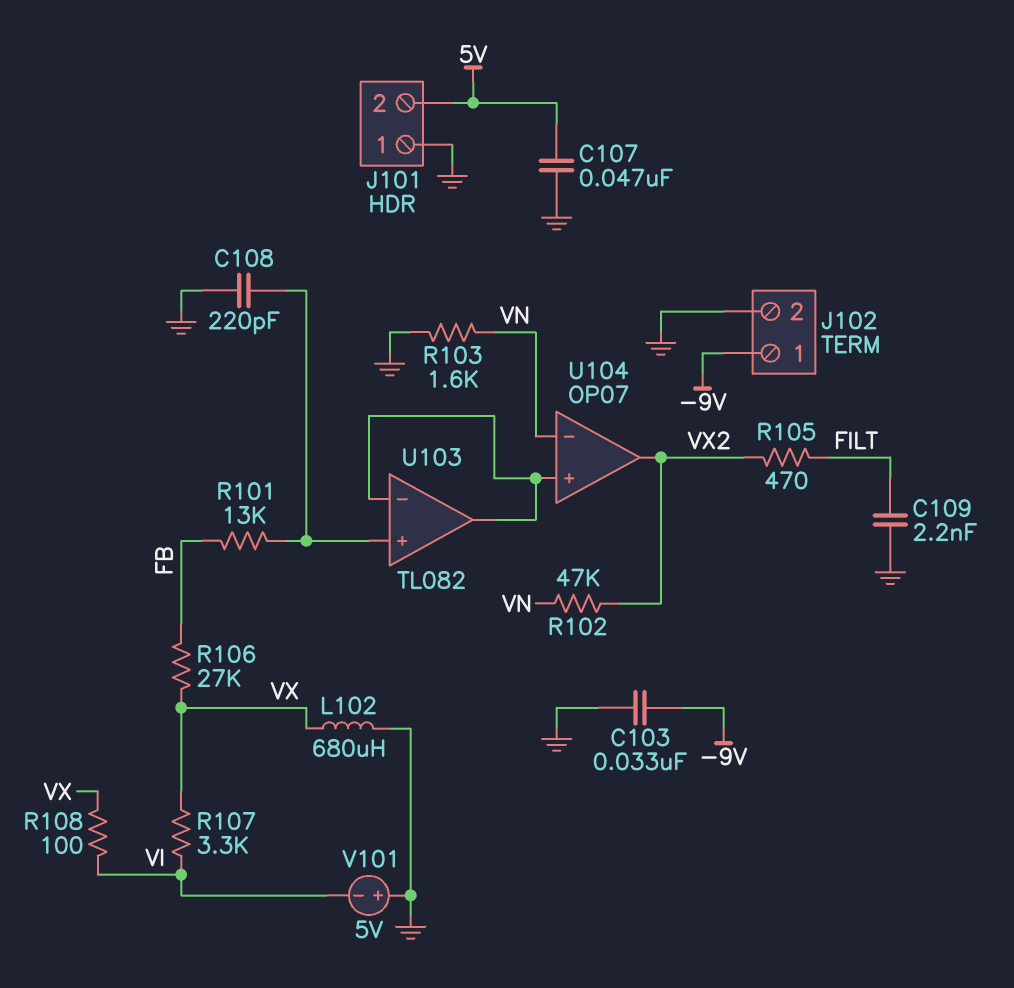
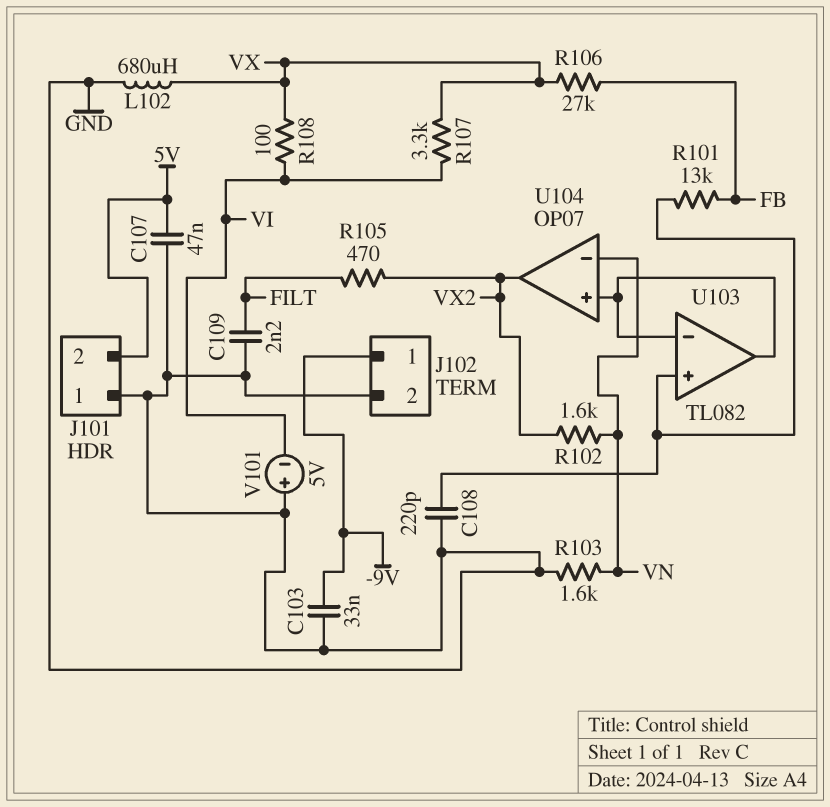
R102: 47k (VN, VX2) -> 1.6k (VN, VX2)

